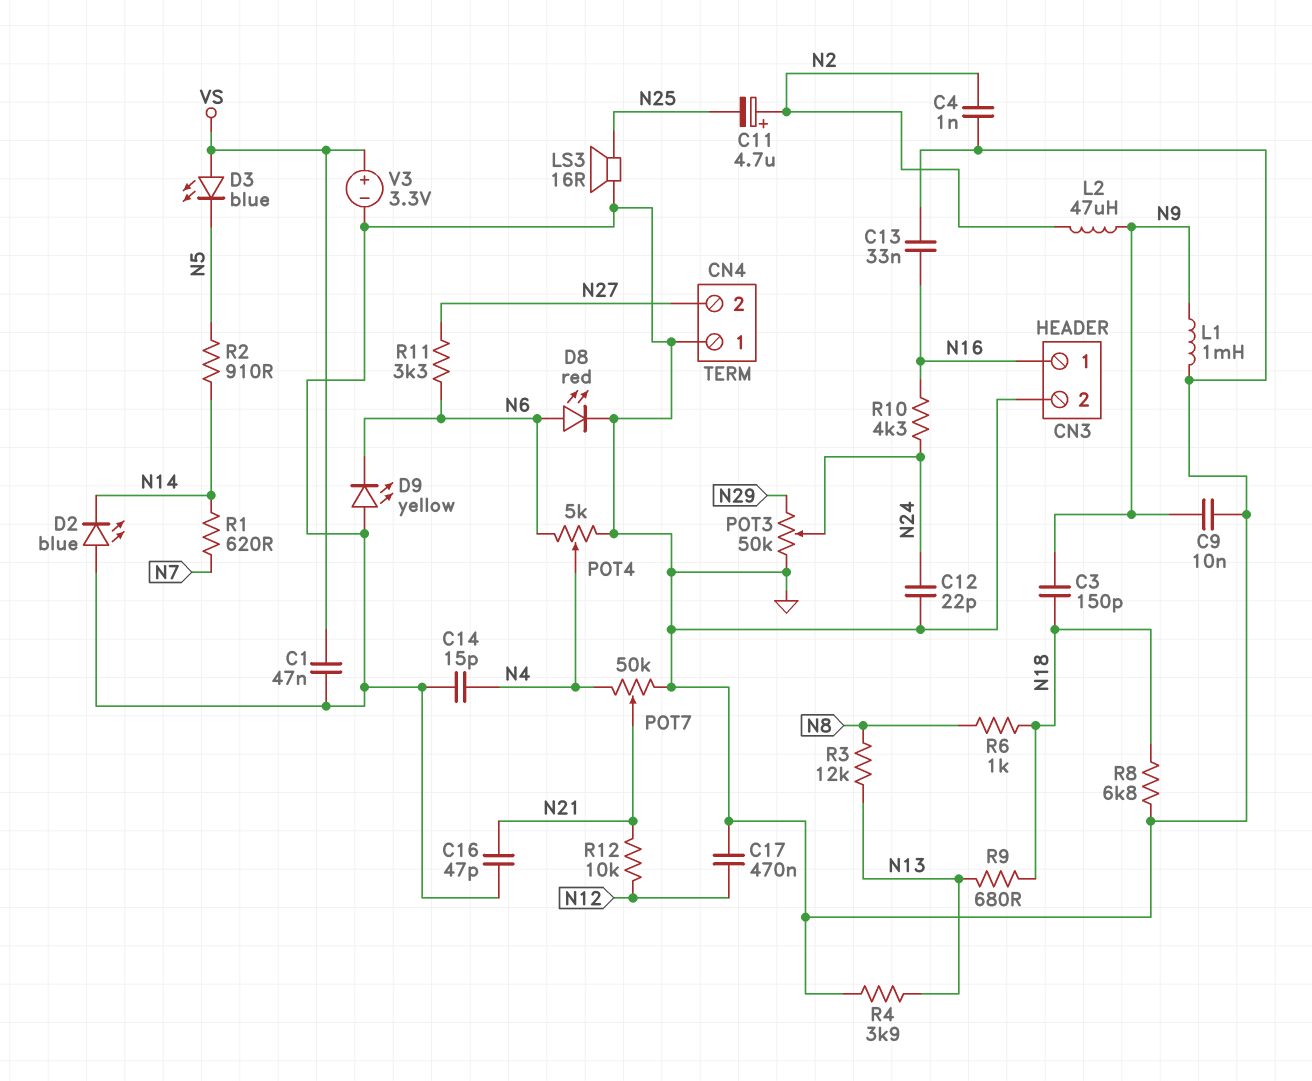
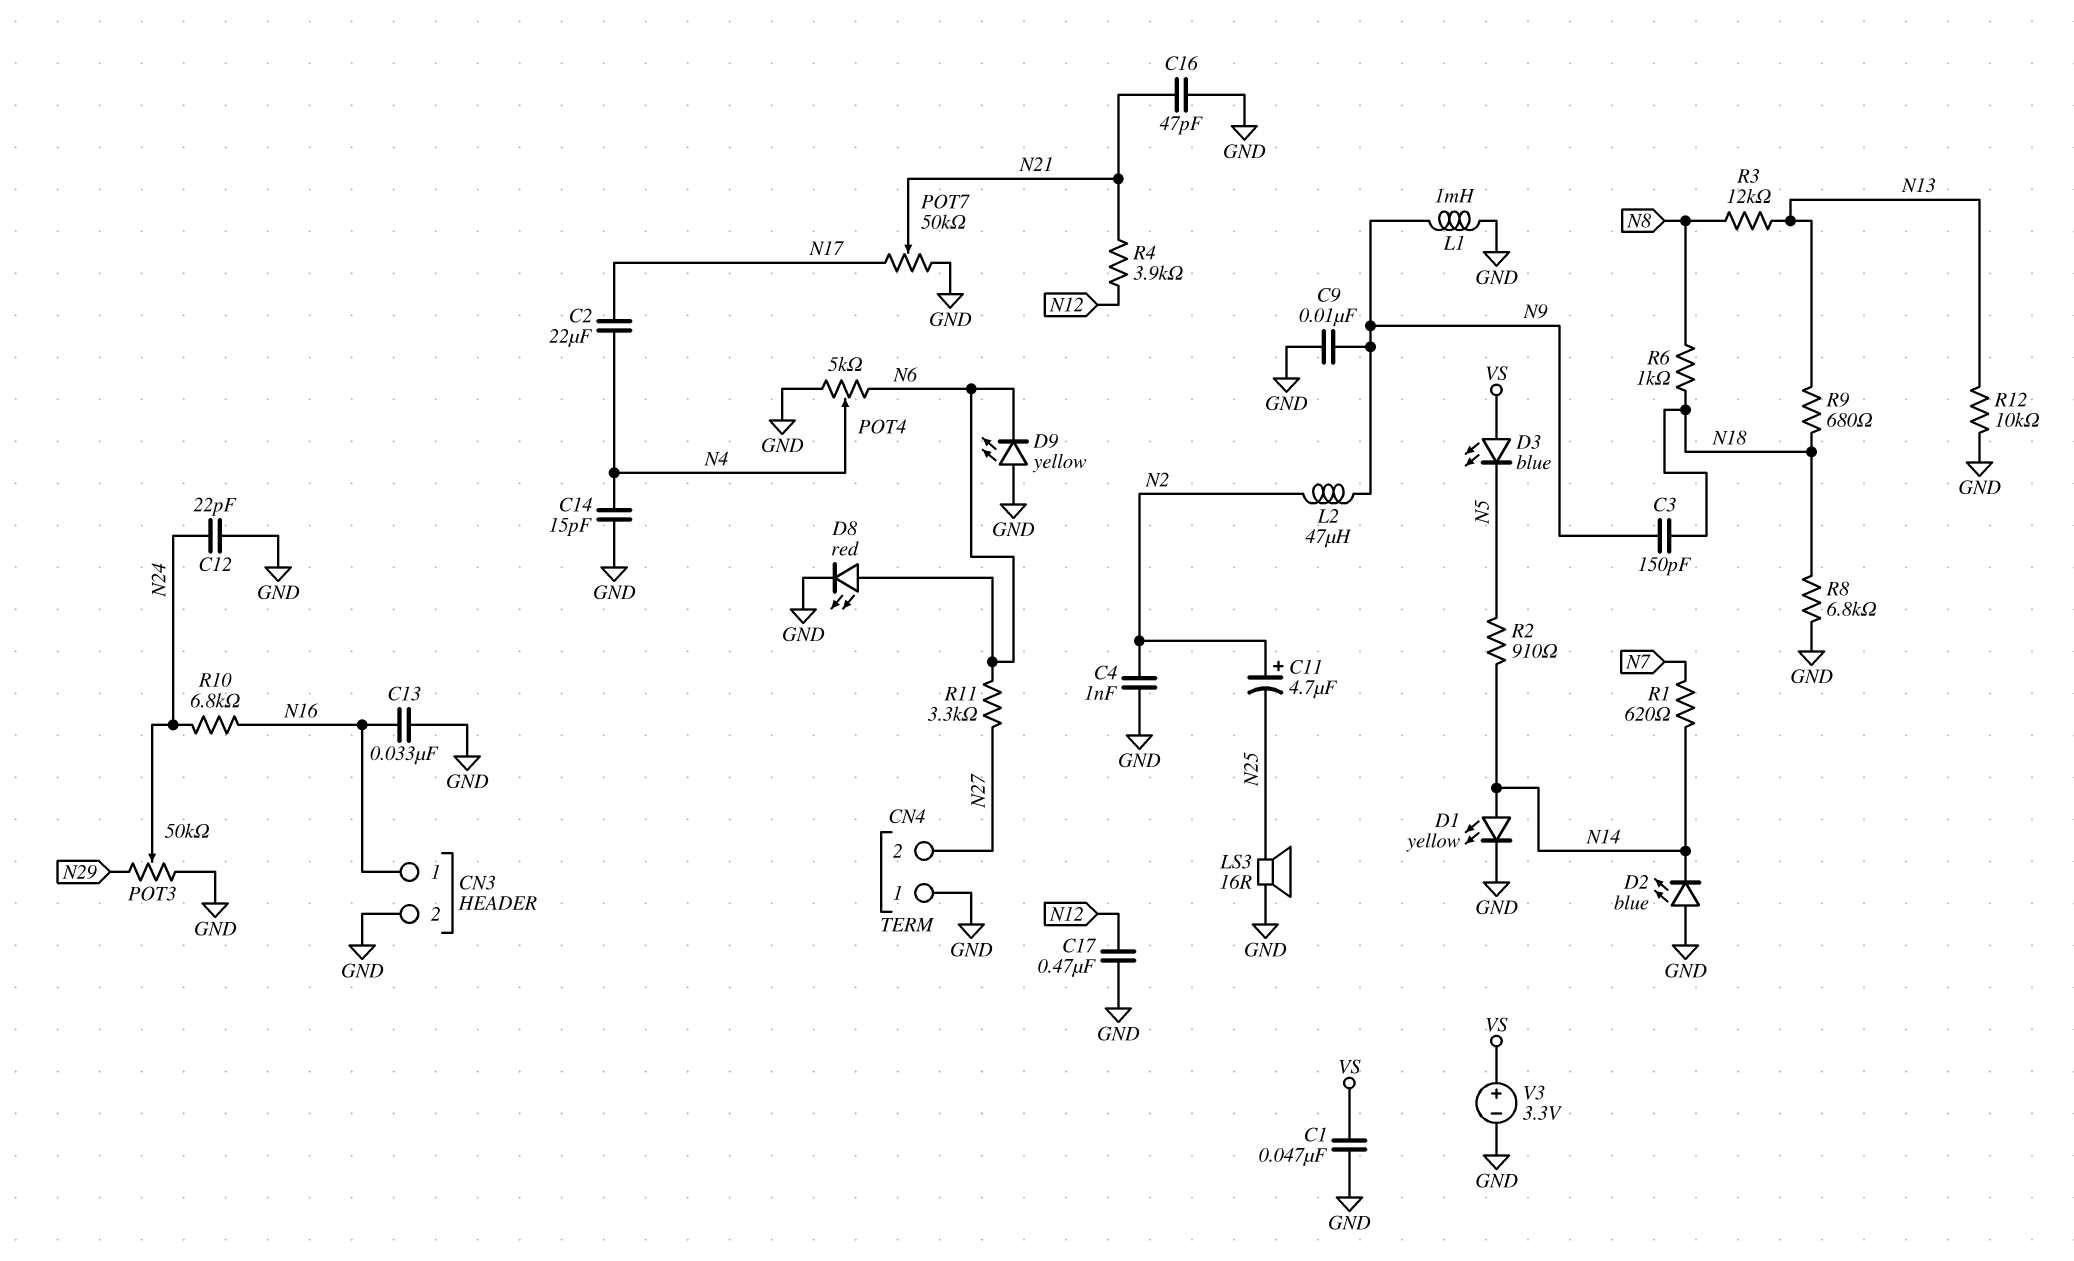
C2: none -> 22uF (N4, N17)
D1: none -> LED yellow (A N14, K GND)
POT7: 50k (GND, N4, wiper N21) -> 50k (GND, N17, wiper N21)
R4: 3.9k (GND, N13) -> 3.9k (N12, N21)
R10: 4.3k (N16, N24) -> 6.8k (N16, N24)
R12: 10k (N12, N21) -> 10k (GND, N13)

